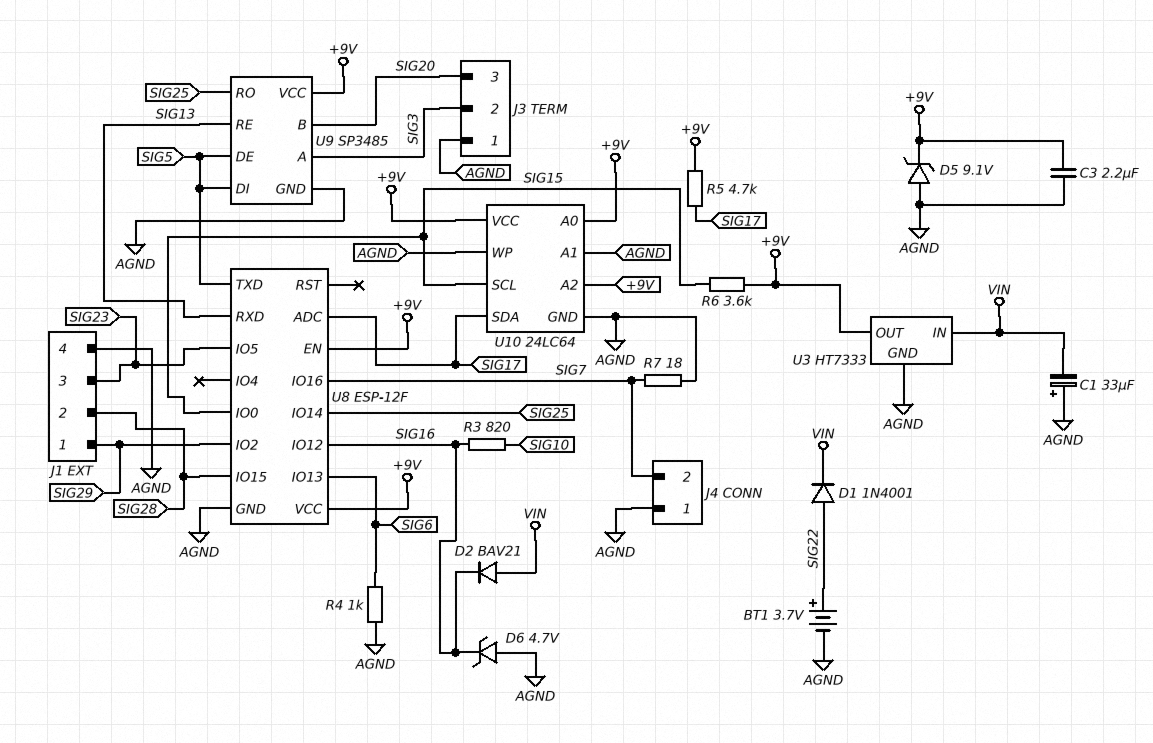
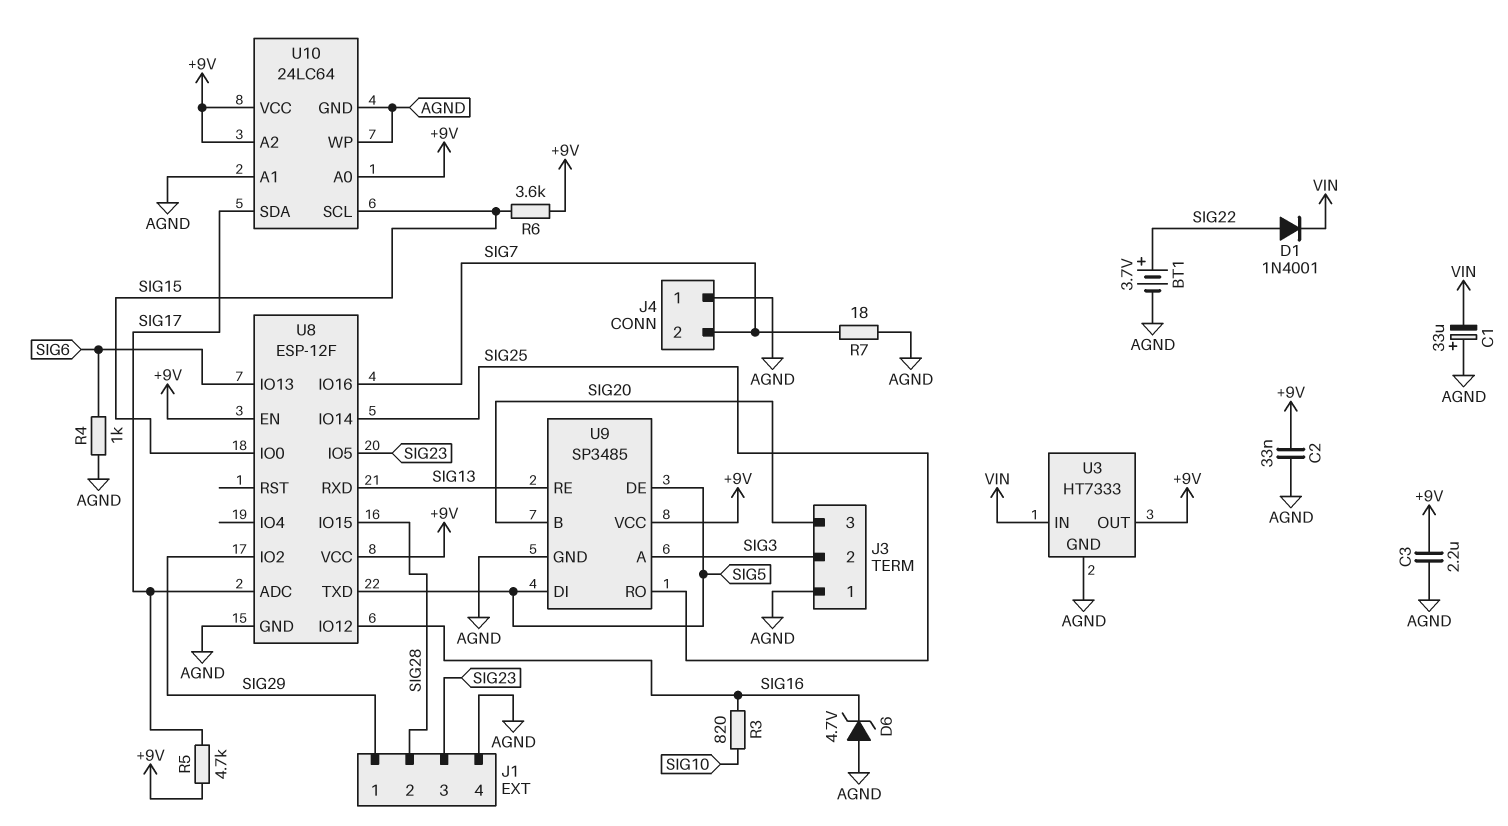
C2: none -> 33nF (+9V, AGND)
D2: diode BAV21 (A VIN, K SIG16) -> none
D5: zener 9.1V (A AGND, K +9V) -> none

